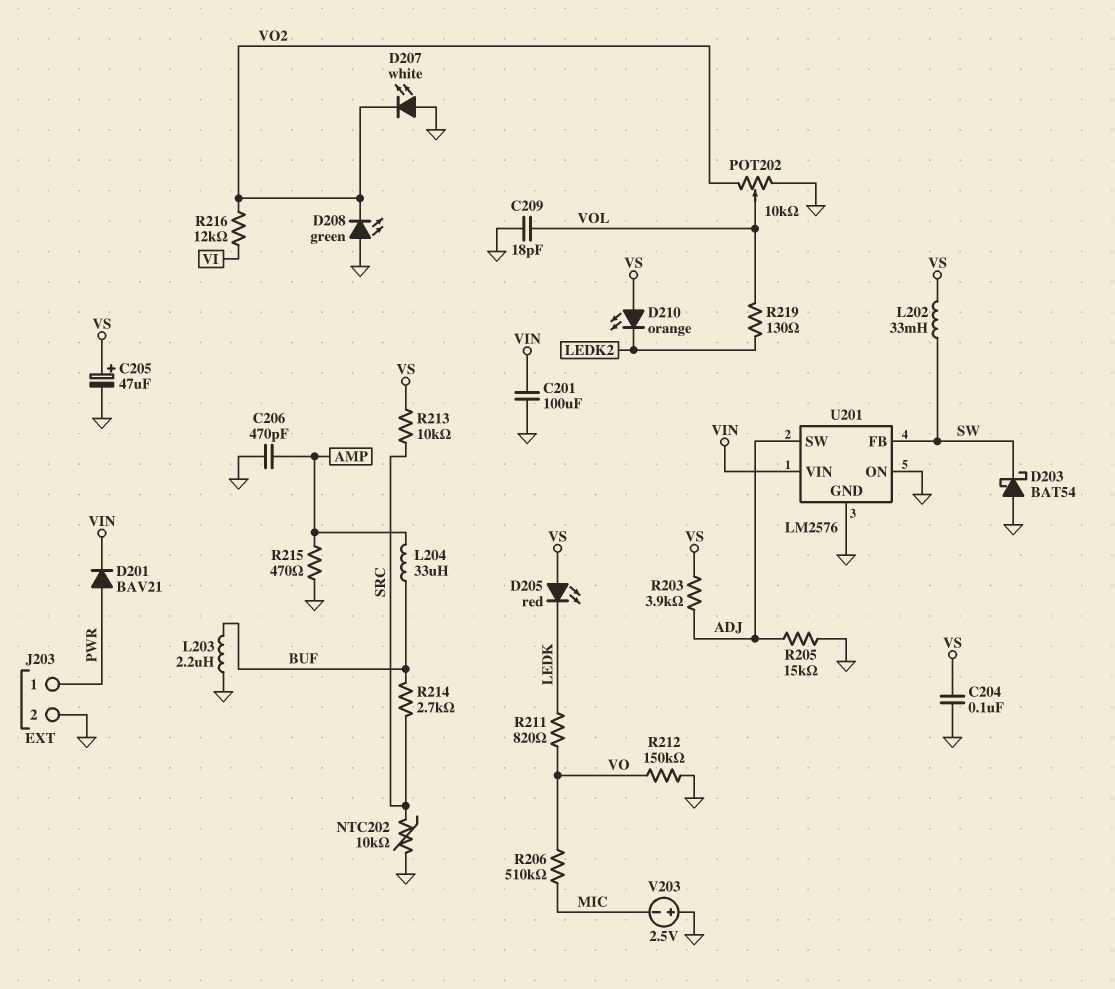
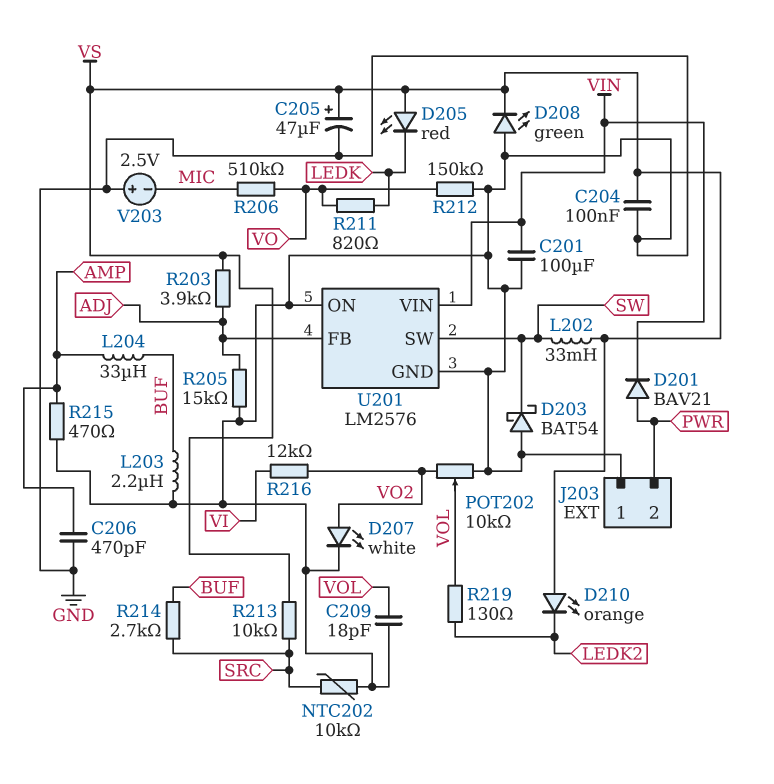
D207: LED white (A GND, K VO2) -> LED white (A VO2, K GND)
D208: LED green (A GND, K VO2) -> LED green (A GND, K VS)
J203 pin 1: PWR -> GND
J203 pin 2: GND -> PWR
U201 pin FB: SW -> ADJ
U201 pin SW: ADJ -> SW

